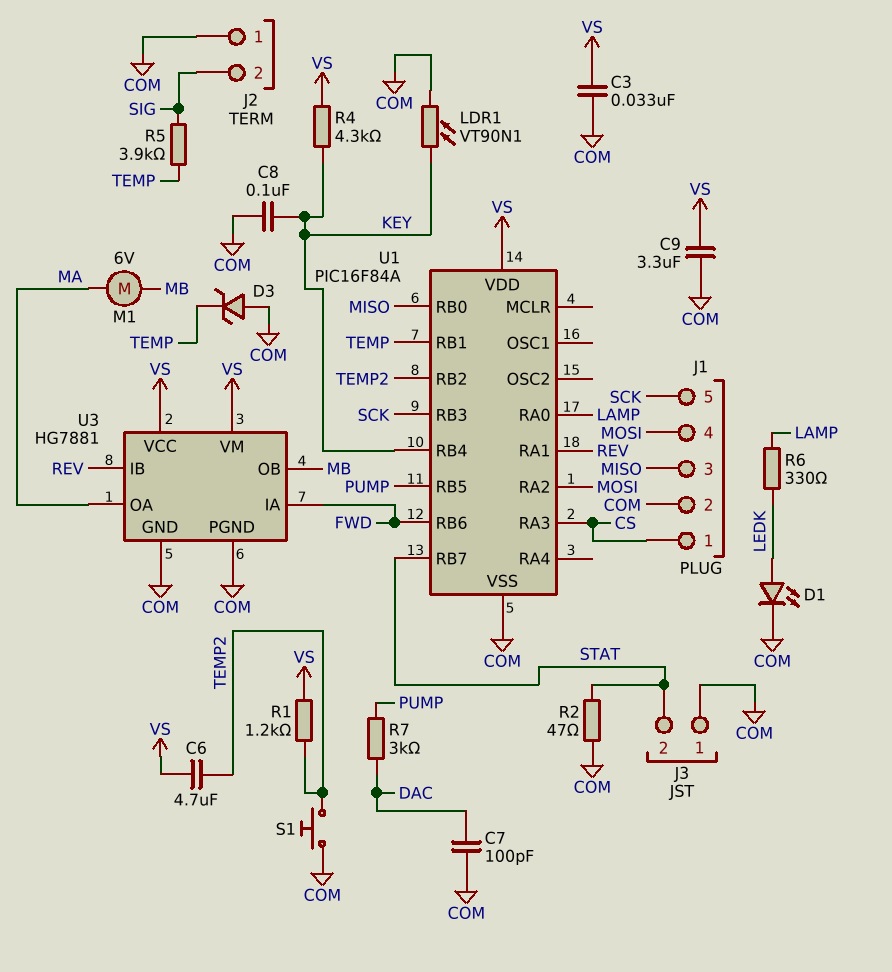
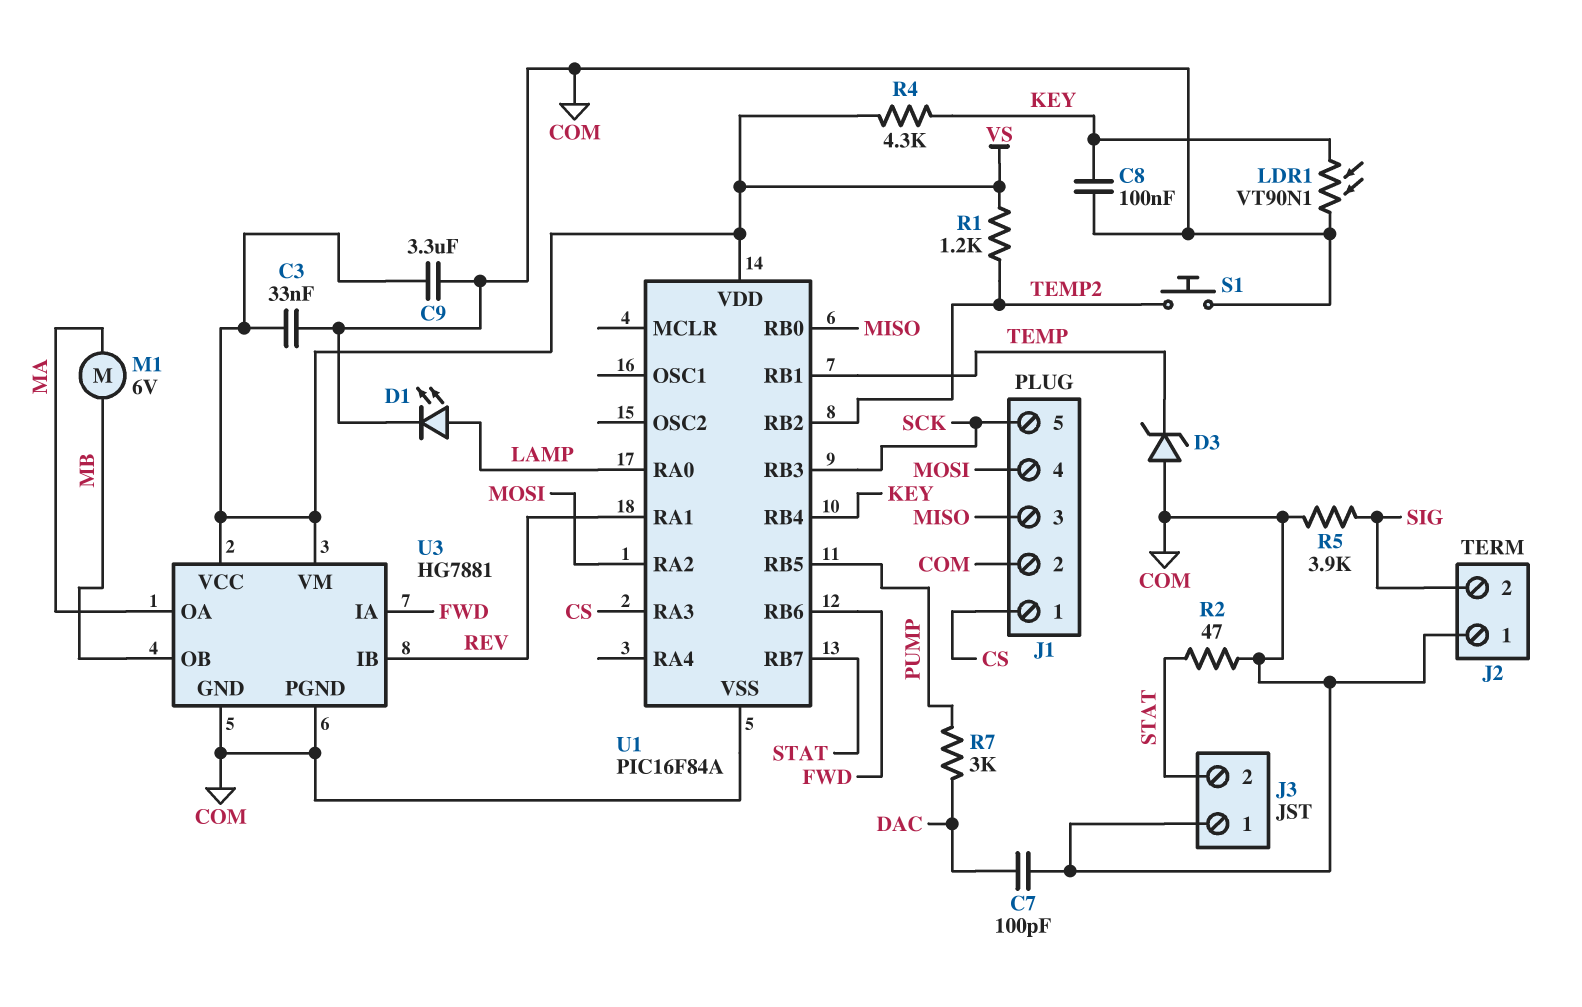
C6: 4.7uF (TEMP2, VS) -> none
D1: LED (A LEDK, K COM) -> LED (A LAMP, K COM)
R5: 3.9k (SIG, TEMP) -> 3.9k (COM, SIG)
R6: 330 (LAMP, LEDK) -> none

